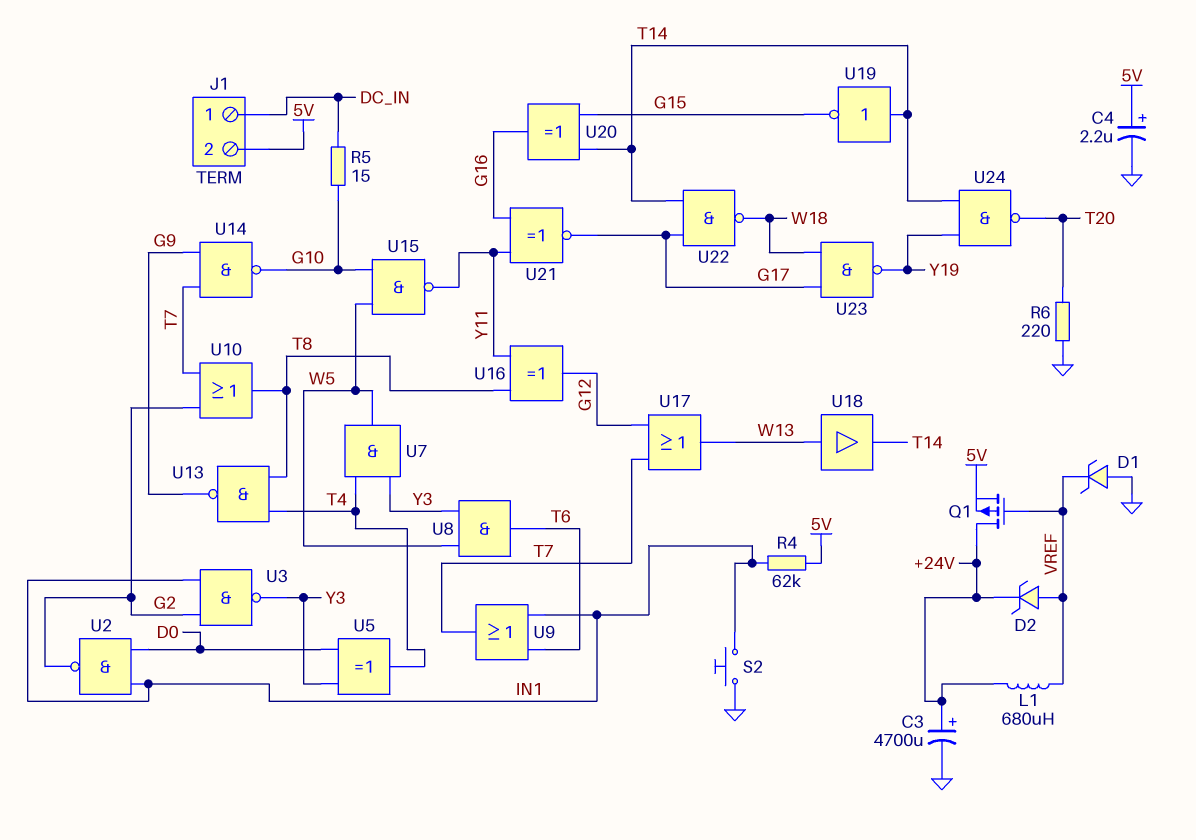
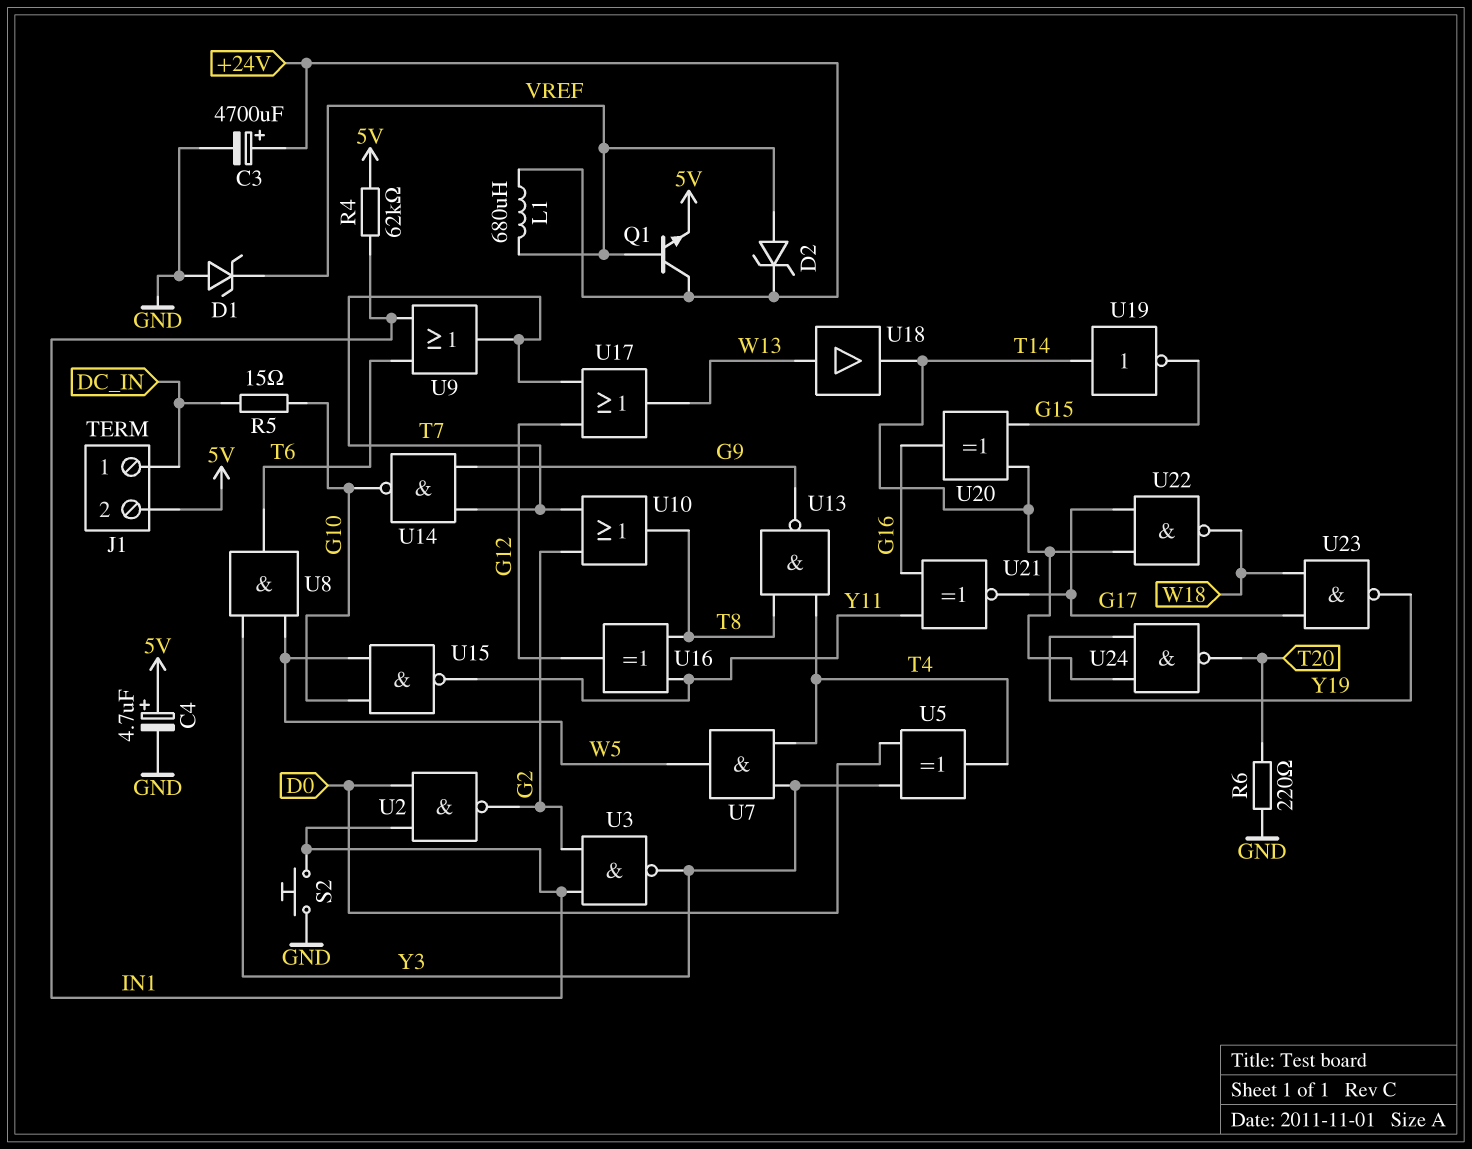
C4: 2.2uF (plus 5V, minus GND) -> 4.7uF (plus 5V, minus GND)
Q1: PMOS (G VREF, D +24V, S 5V) -> NPN (B VREF, C +24V, E 5V)

